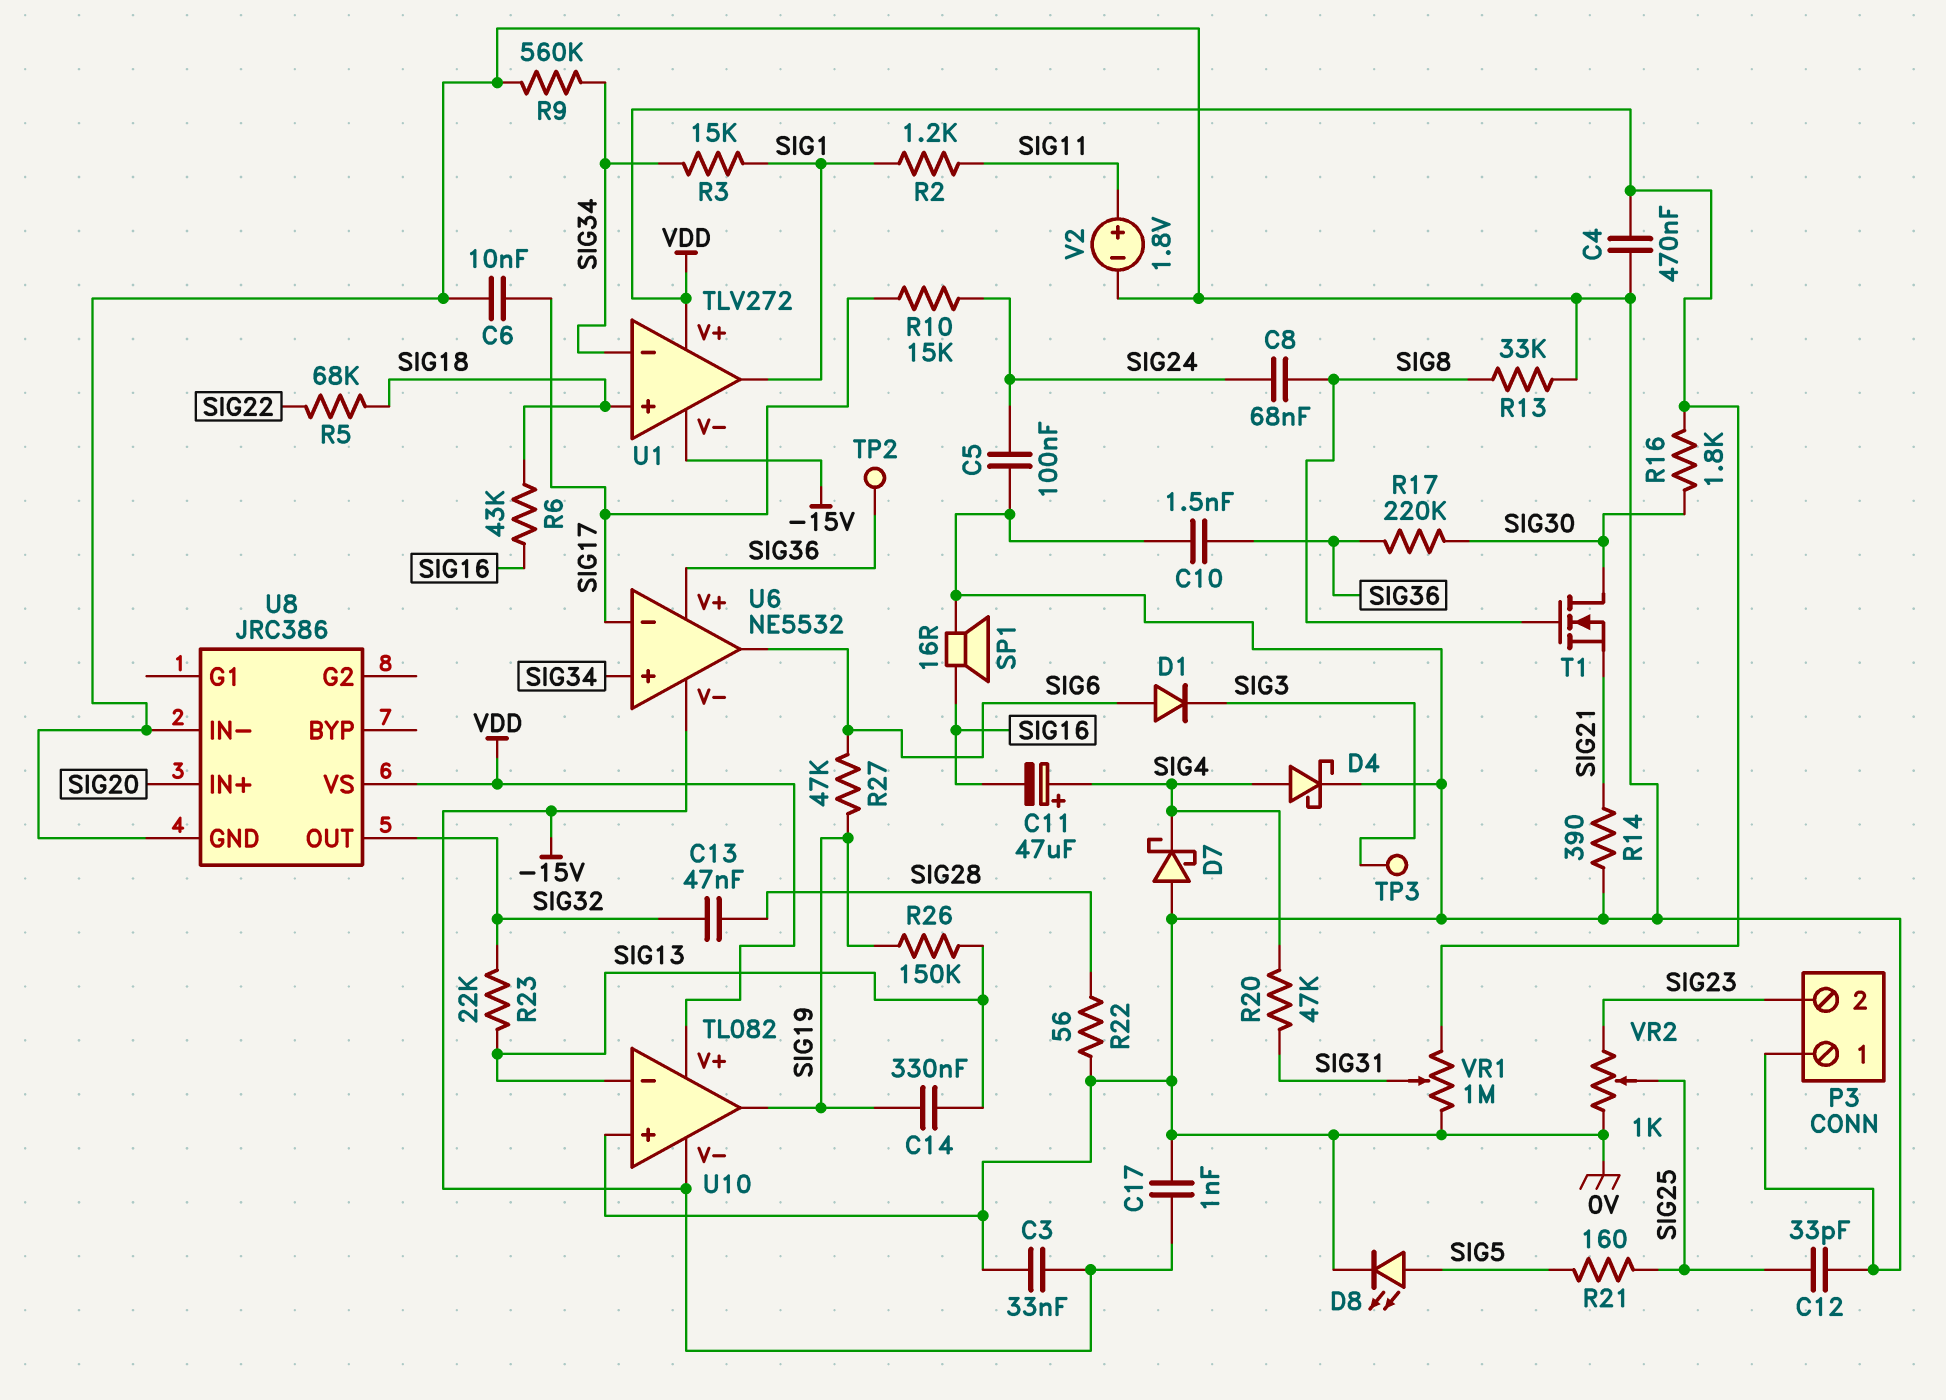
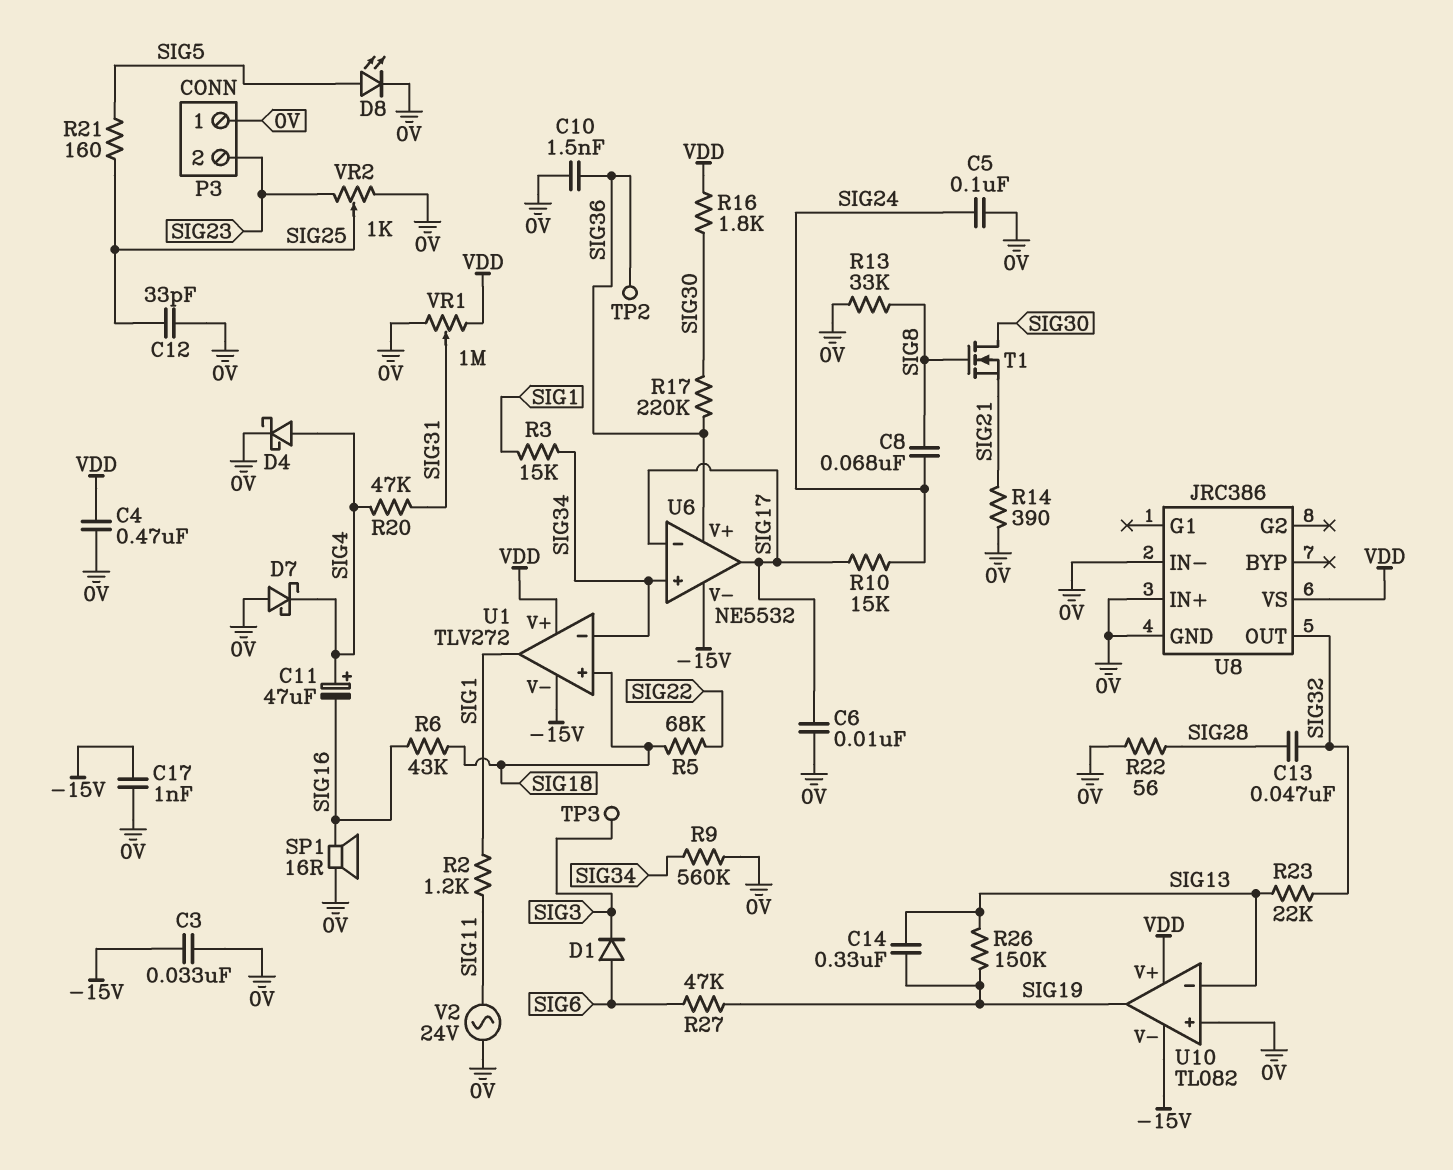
U6 pin out: SIG6 -> SIG17
U8 pin IN+: SIG20 -> 0V
V2: 1.8V (plus SIG11, minus 0V) -> AC 24V (0V, SIG11)

